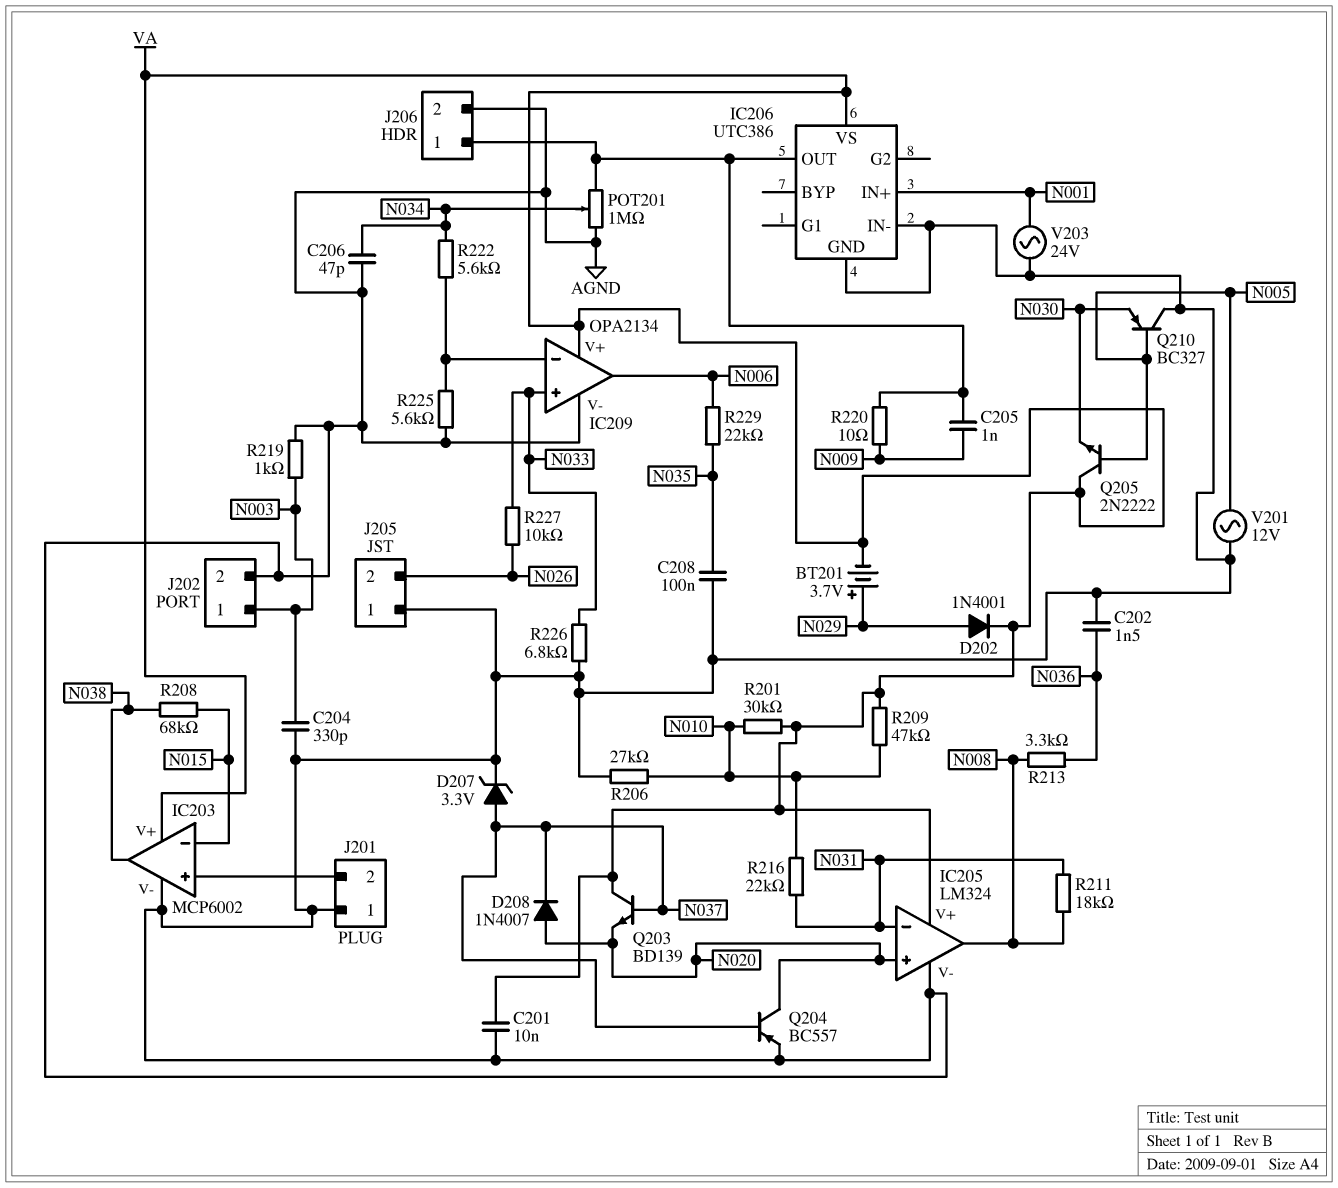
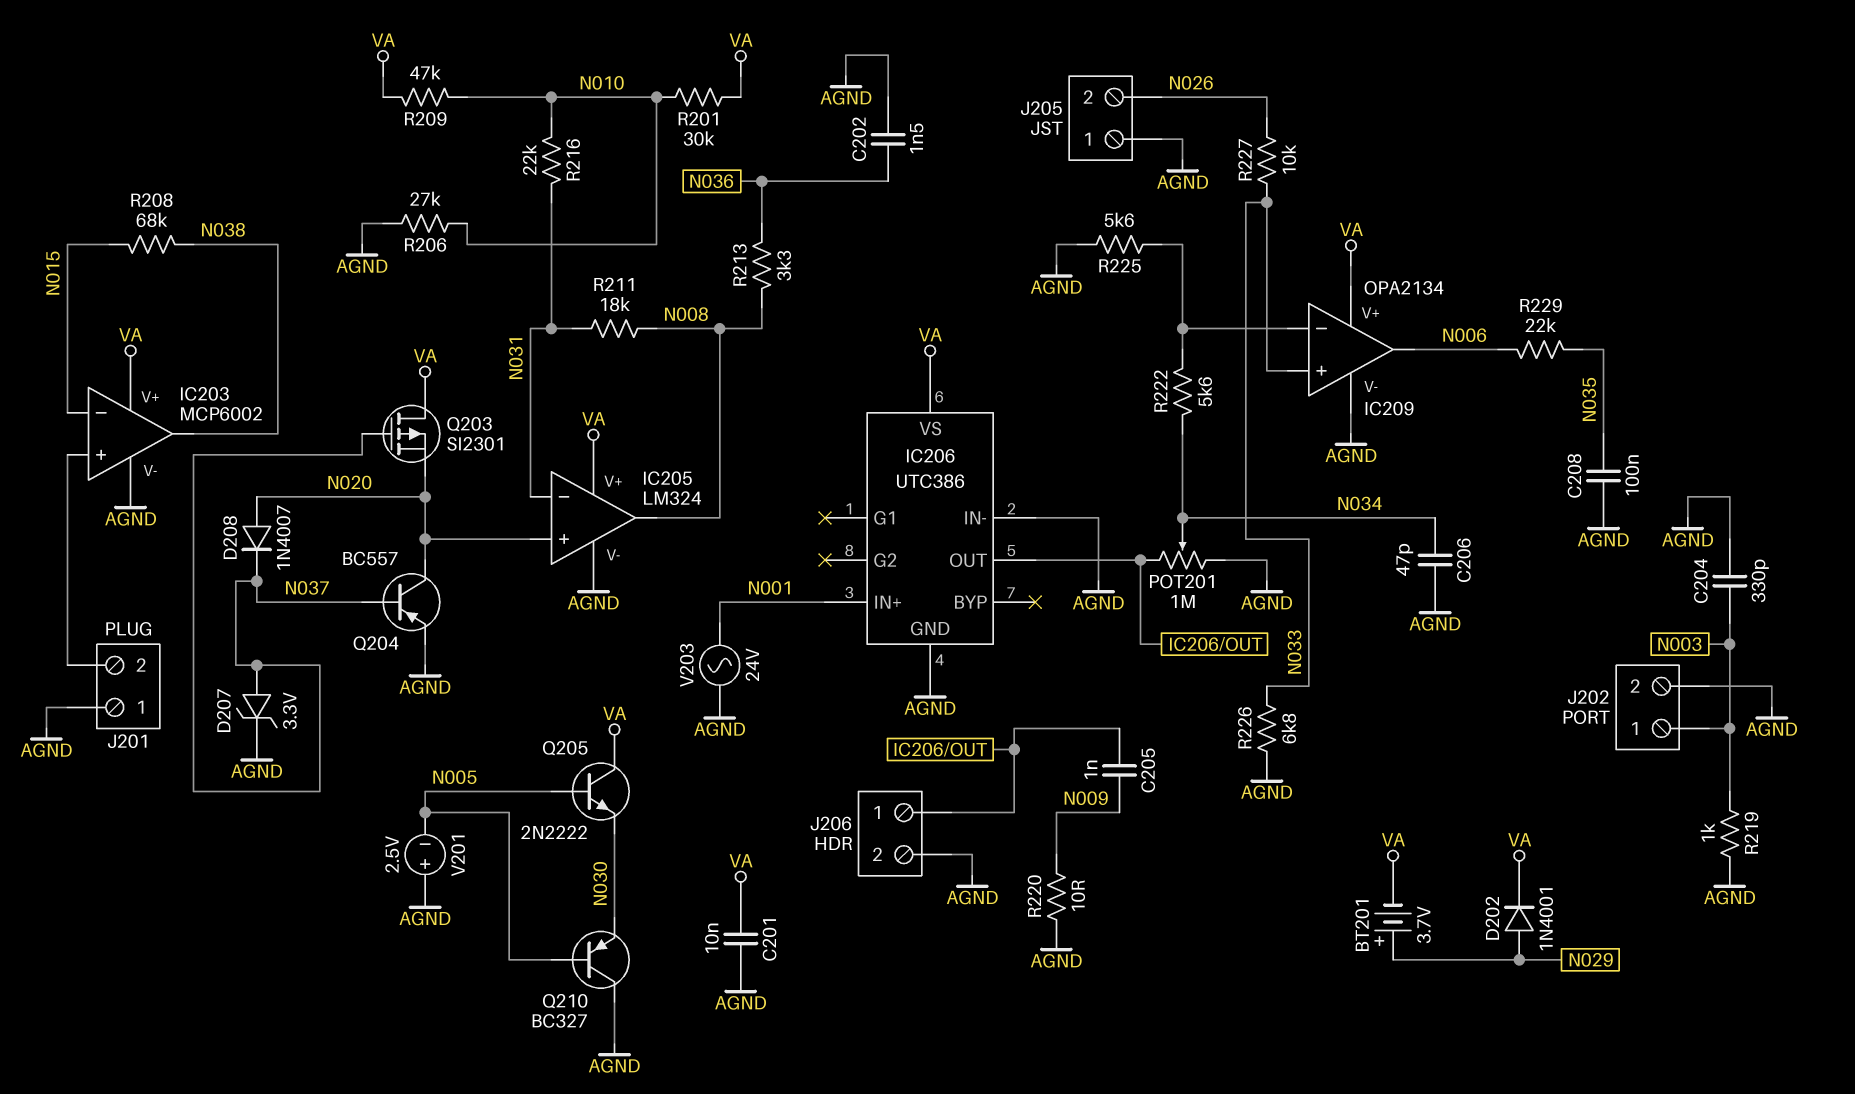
Q203: NPN BD139 (B N037, C VA, E N020) -> PMOS SI2301 (G N037, D VA, S N020)
R220: 10 (IC206/OUT, N009) -> 10 (AGND, N009)
V201: AC 12V (AGND, N005) -> 2.5V (plus AGND, minus N005)

